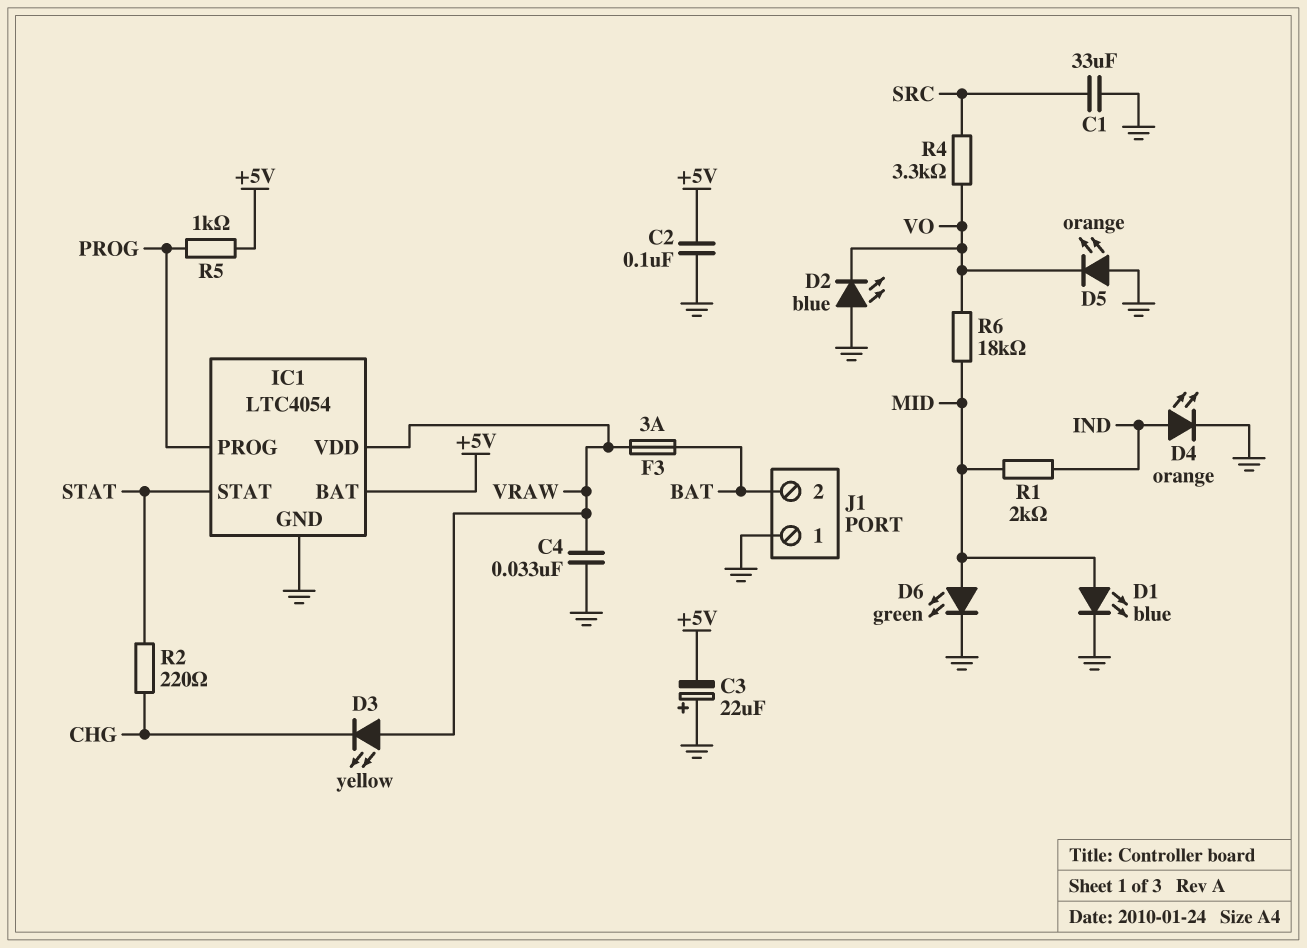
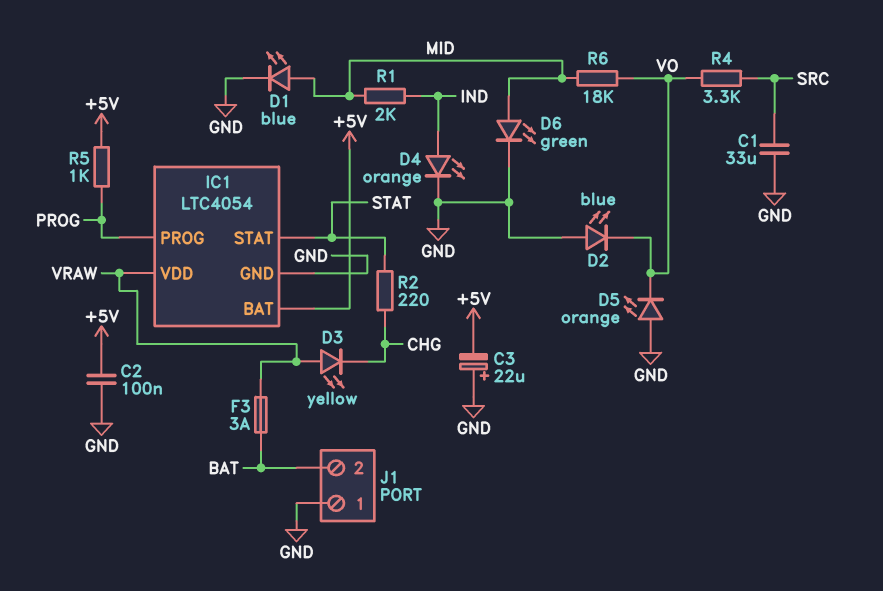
C4: 33nF (GND, VRAW) -> none

